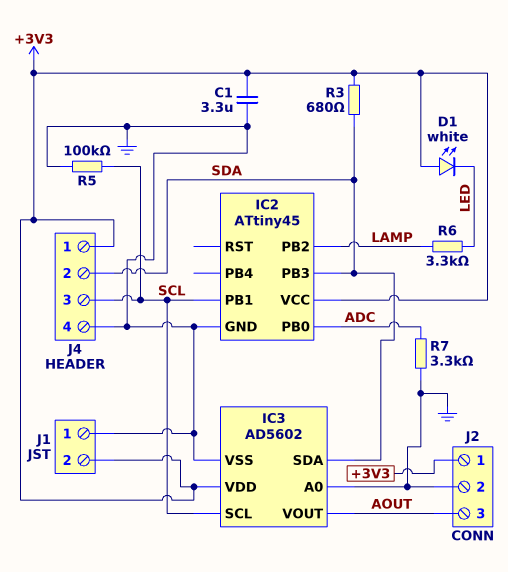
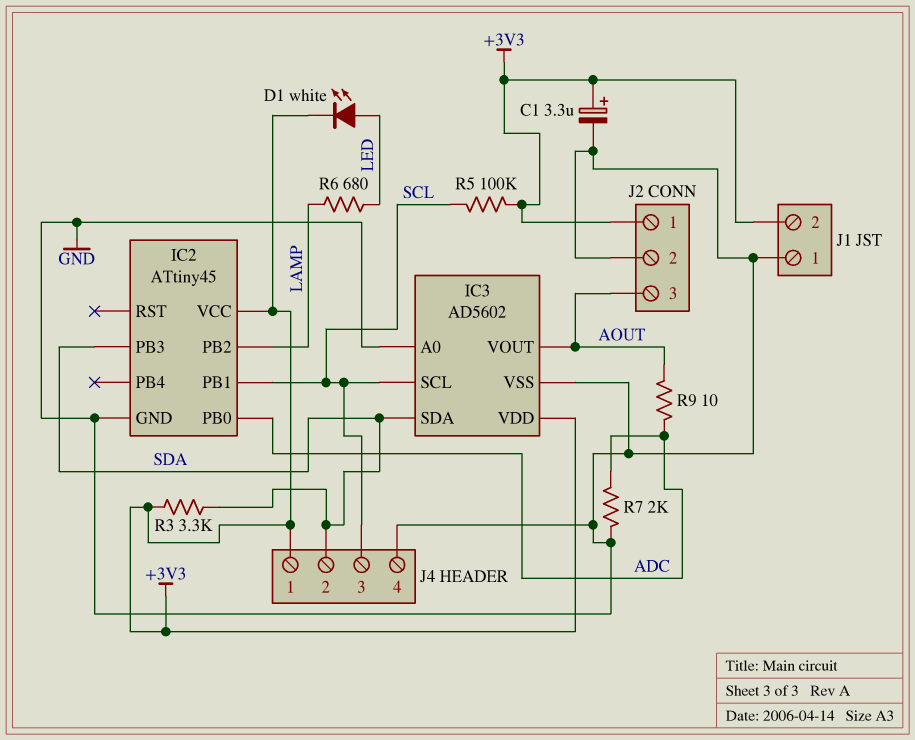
C1: 3.3uF (+3V3, GND) -> 3.3uF (plus +3V3, minus GND)
D1: LED white (A +3V3, K LED) -> LED white (A LED, K +3V3)
R3: 680 (+3V3, SDA) -> 3.3k (+3V3, SDA)
R5: 100k (GND, SCL) -> 100k (+3V3, SCL)
R6: 3.3k (LAMP, LED) -> 680 (LAMP, LED)
R7: 3.3k (ADC, GND) -> 2k (ADC, GND)
R9: none -> 10 (ADC, AOUT)

